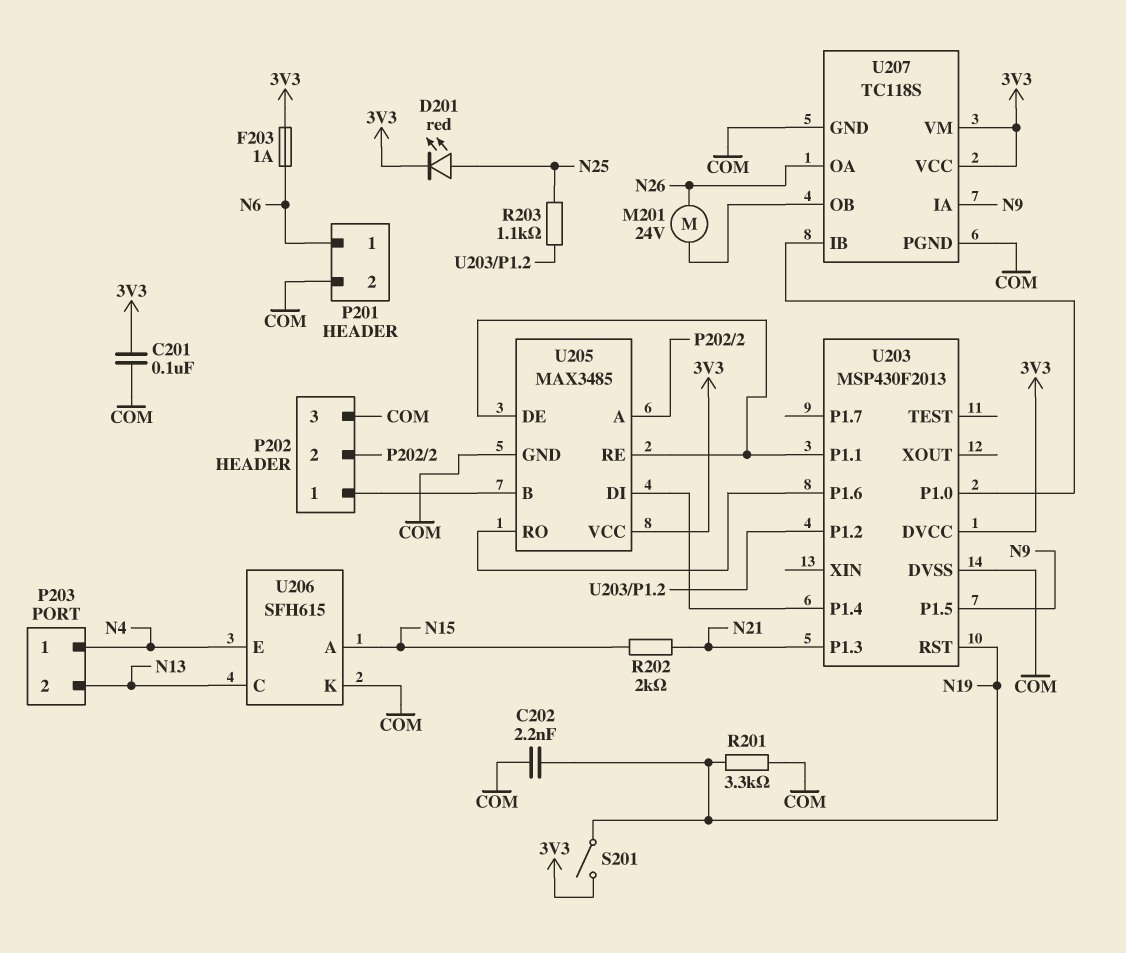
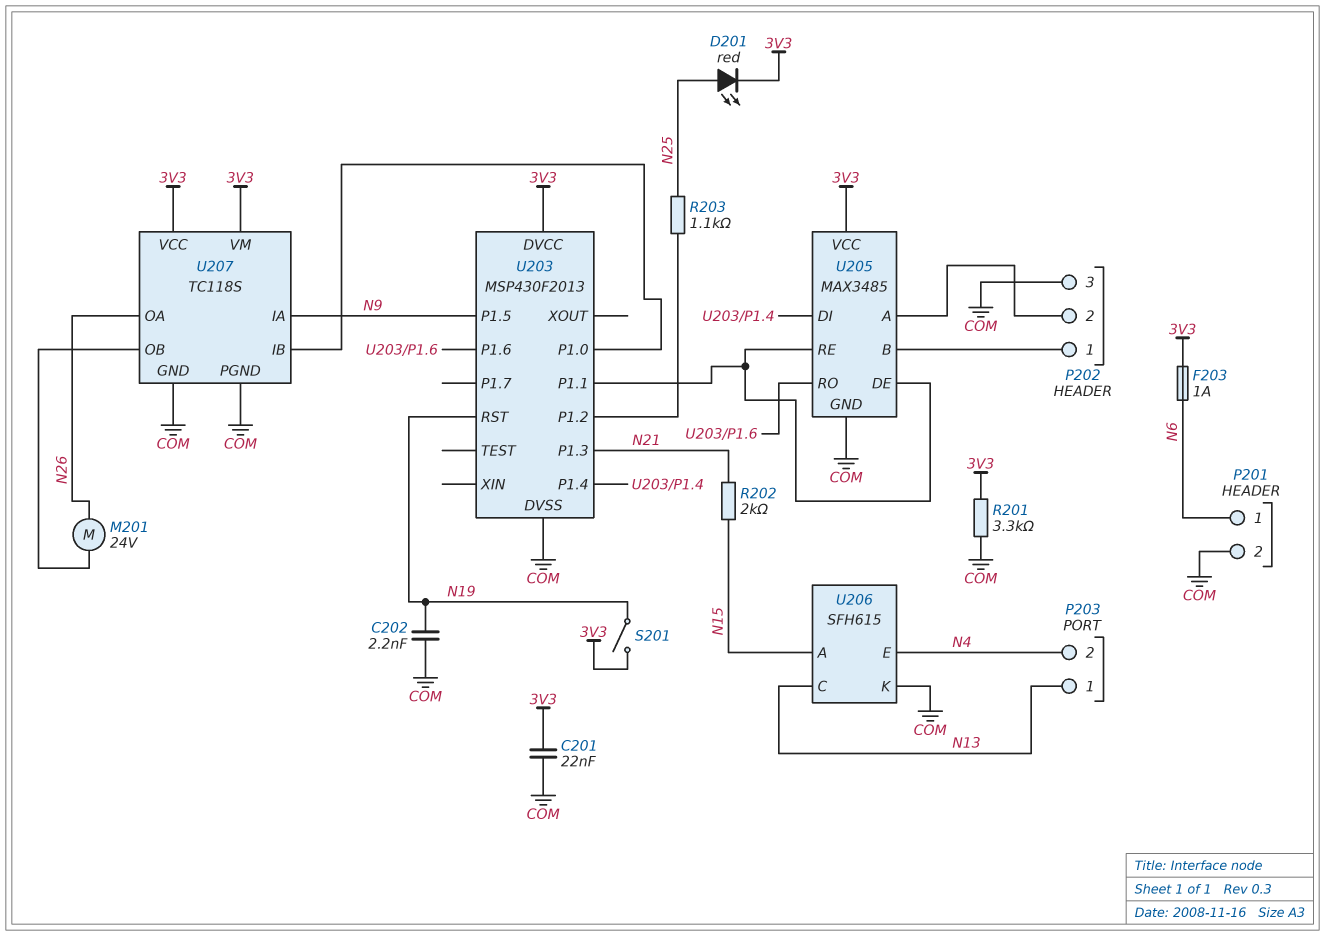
C201: 100nF (3V3, COM) -> 22nF (3V3, COM)
P203 pin 1: N4 -> N13
P203 pin 2: N13 -> N4
R201: 3.3k (COM, N19) -> 3.3k (3V3, COM)

